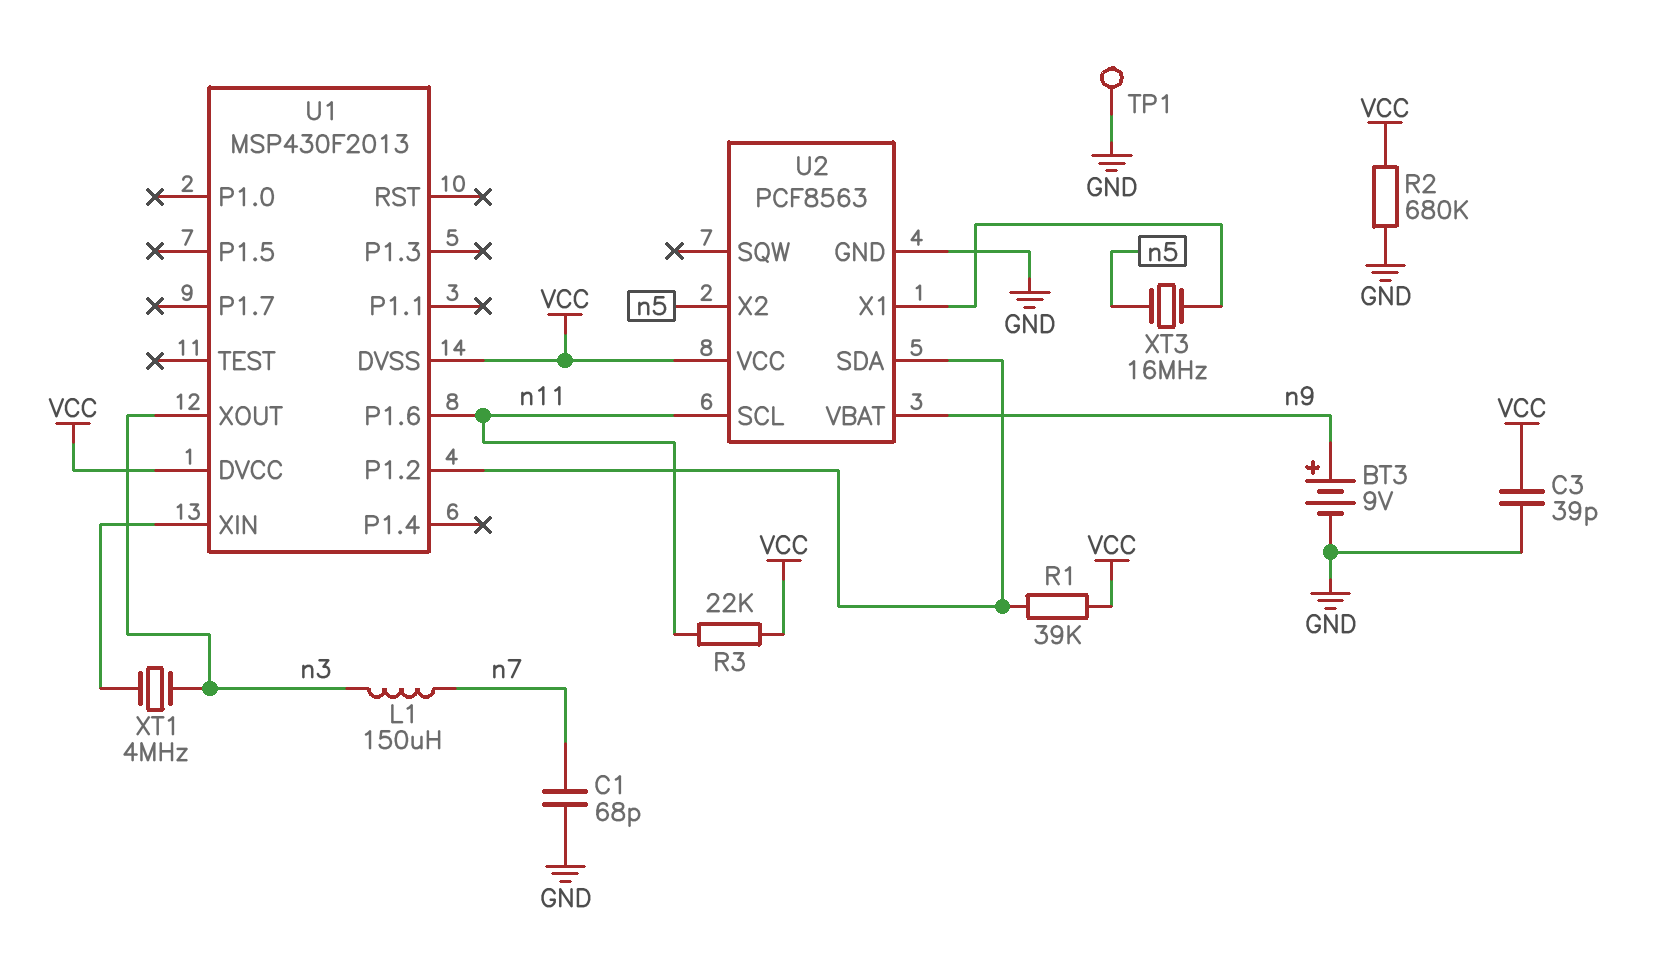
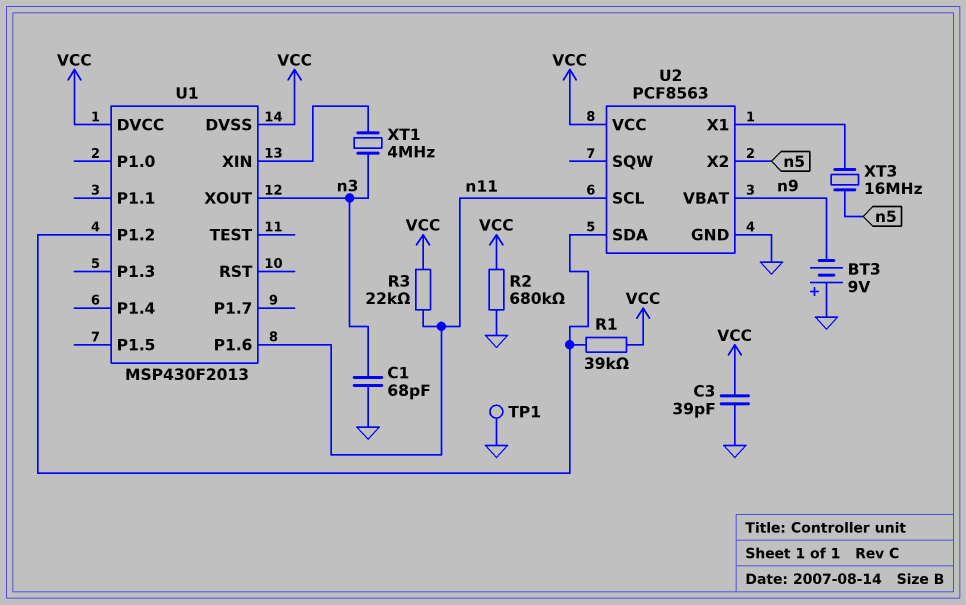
BT3: 9V (plus n9, minus GND) -> 9V (plus GND, minus n9)
C1: 68pF (GND, n7) -> 68pF (GND, n3)
L1: 150uH (n3, n7) -> none

